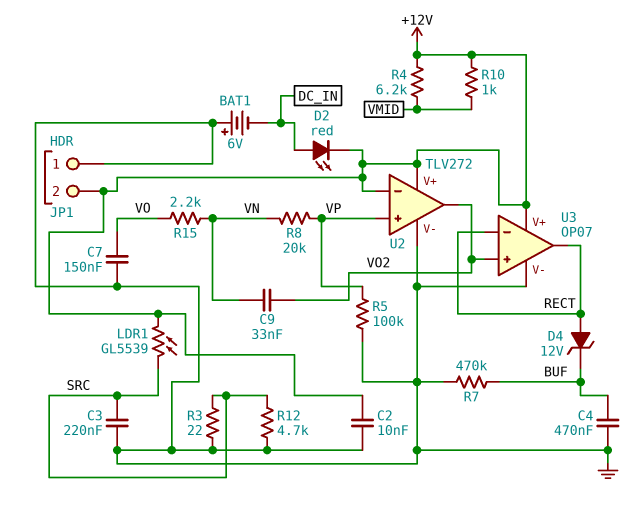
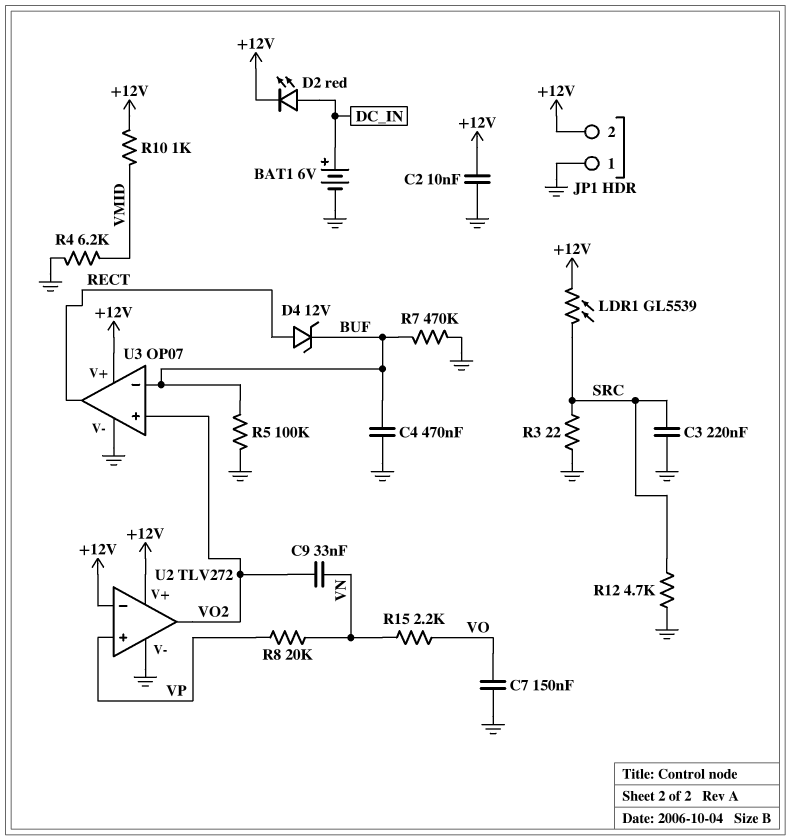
BAT1: 6V (plus GND, minus DC_IN) -> 6V (plus DC_IN, minus GND)
R4: 6.2k (+12V, VMID) -> 6.2k (GND, VMID)
R5: 100k (GND, VP) -> 100k (BUF, GND)
U3 pin in-: RECT -> BUF

